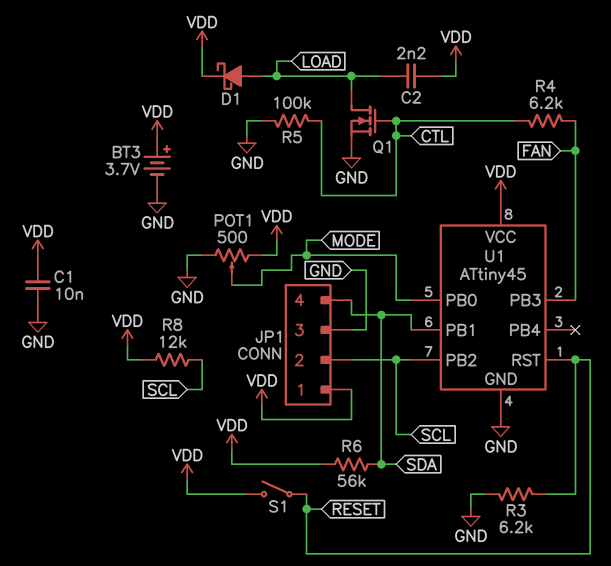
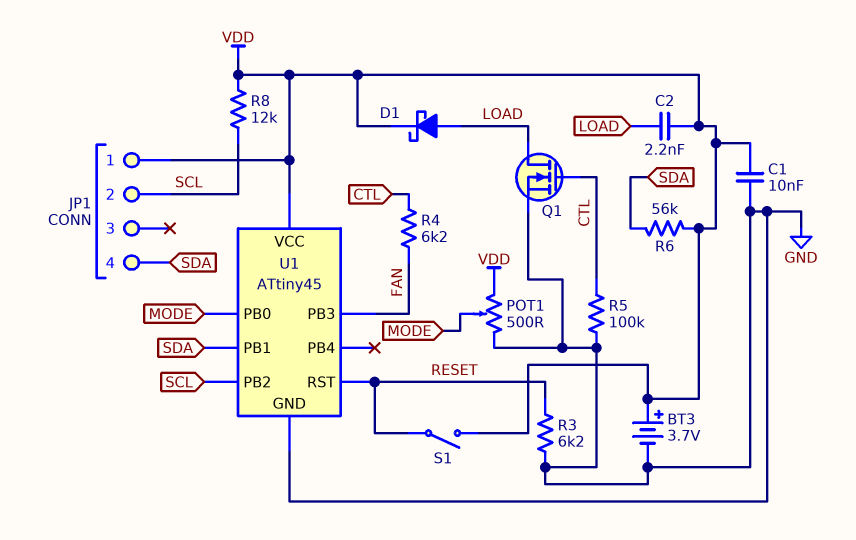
JP1 pin 3: GND -> none

